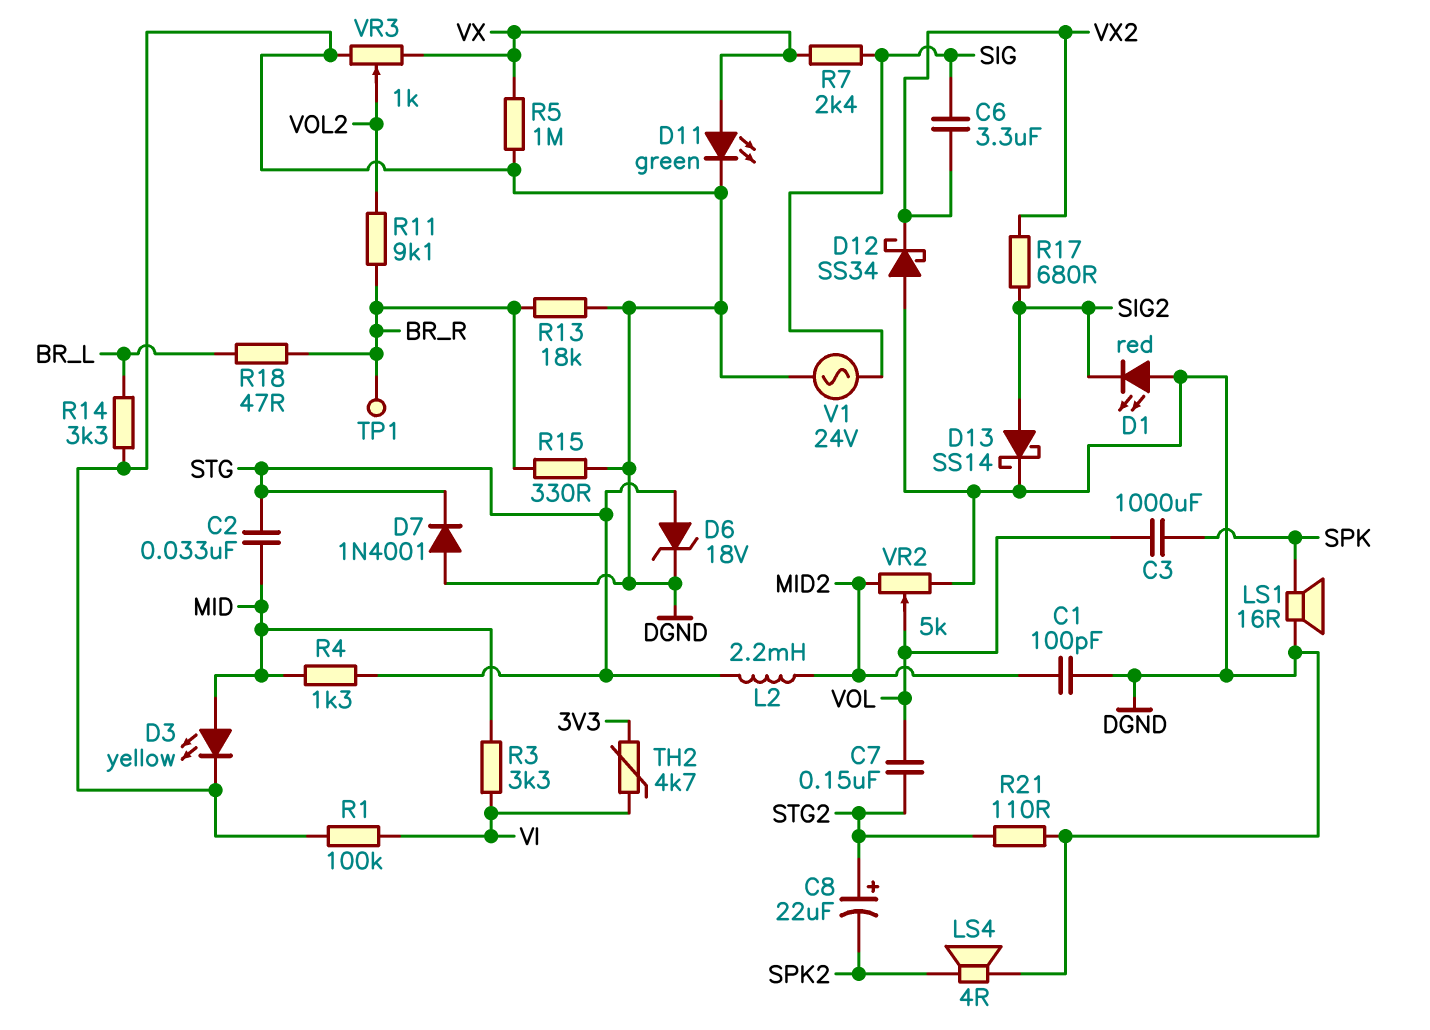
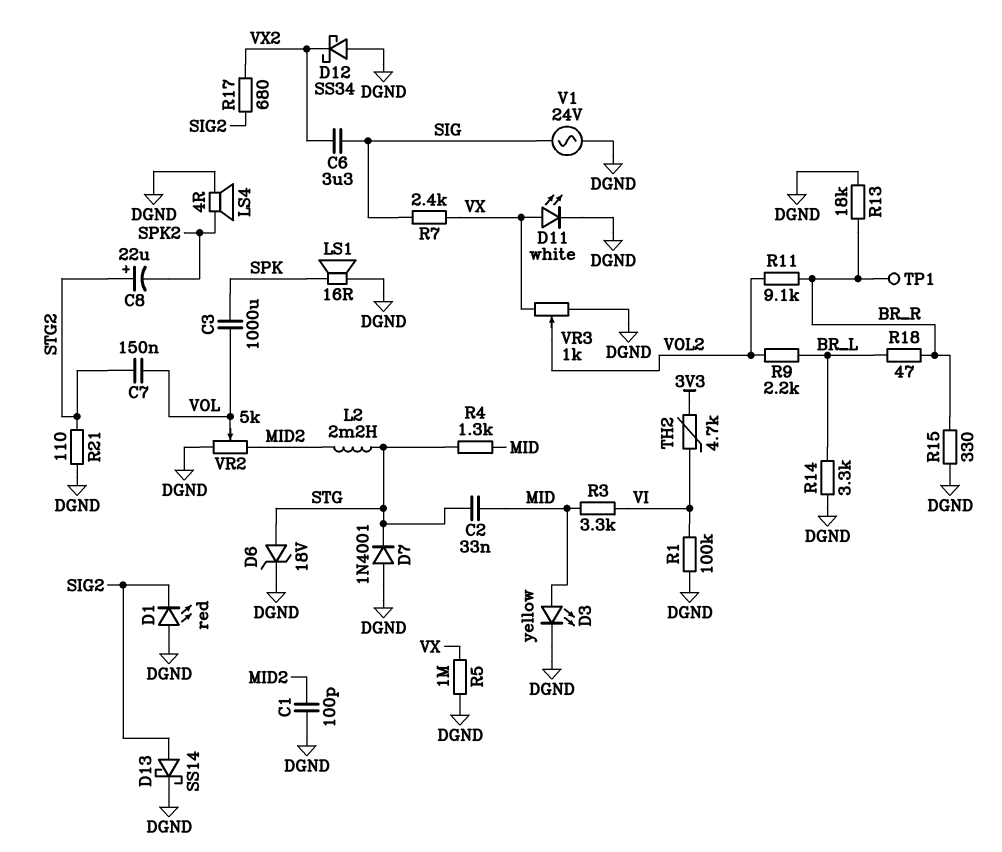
D11: LED green (A VX, K DGND) -> LED white (A VX, K DGND)
R9: none -> 2.2k (BR_L, VOL2)

